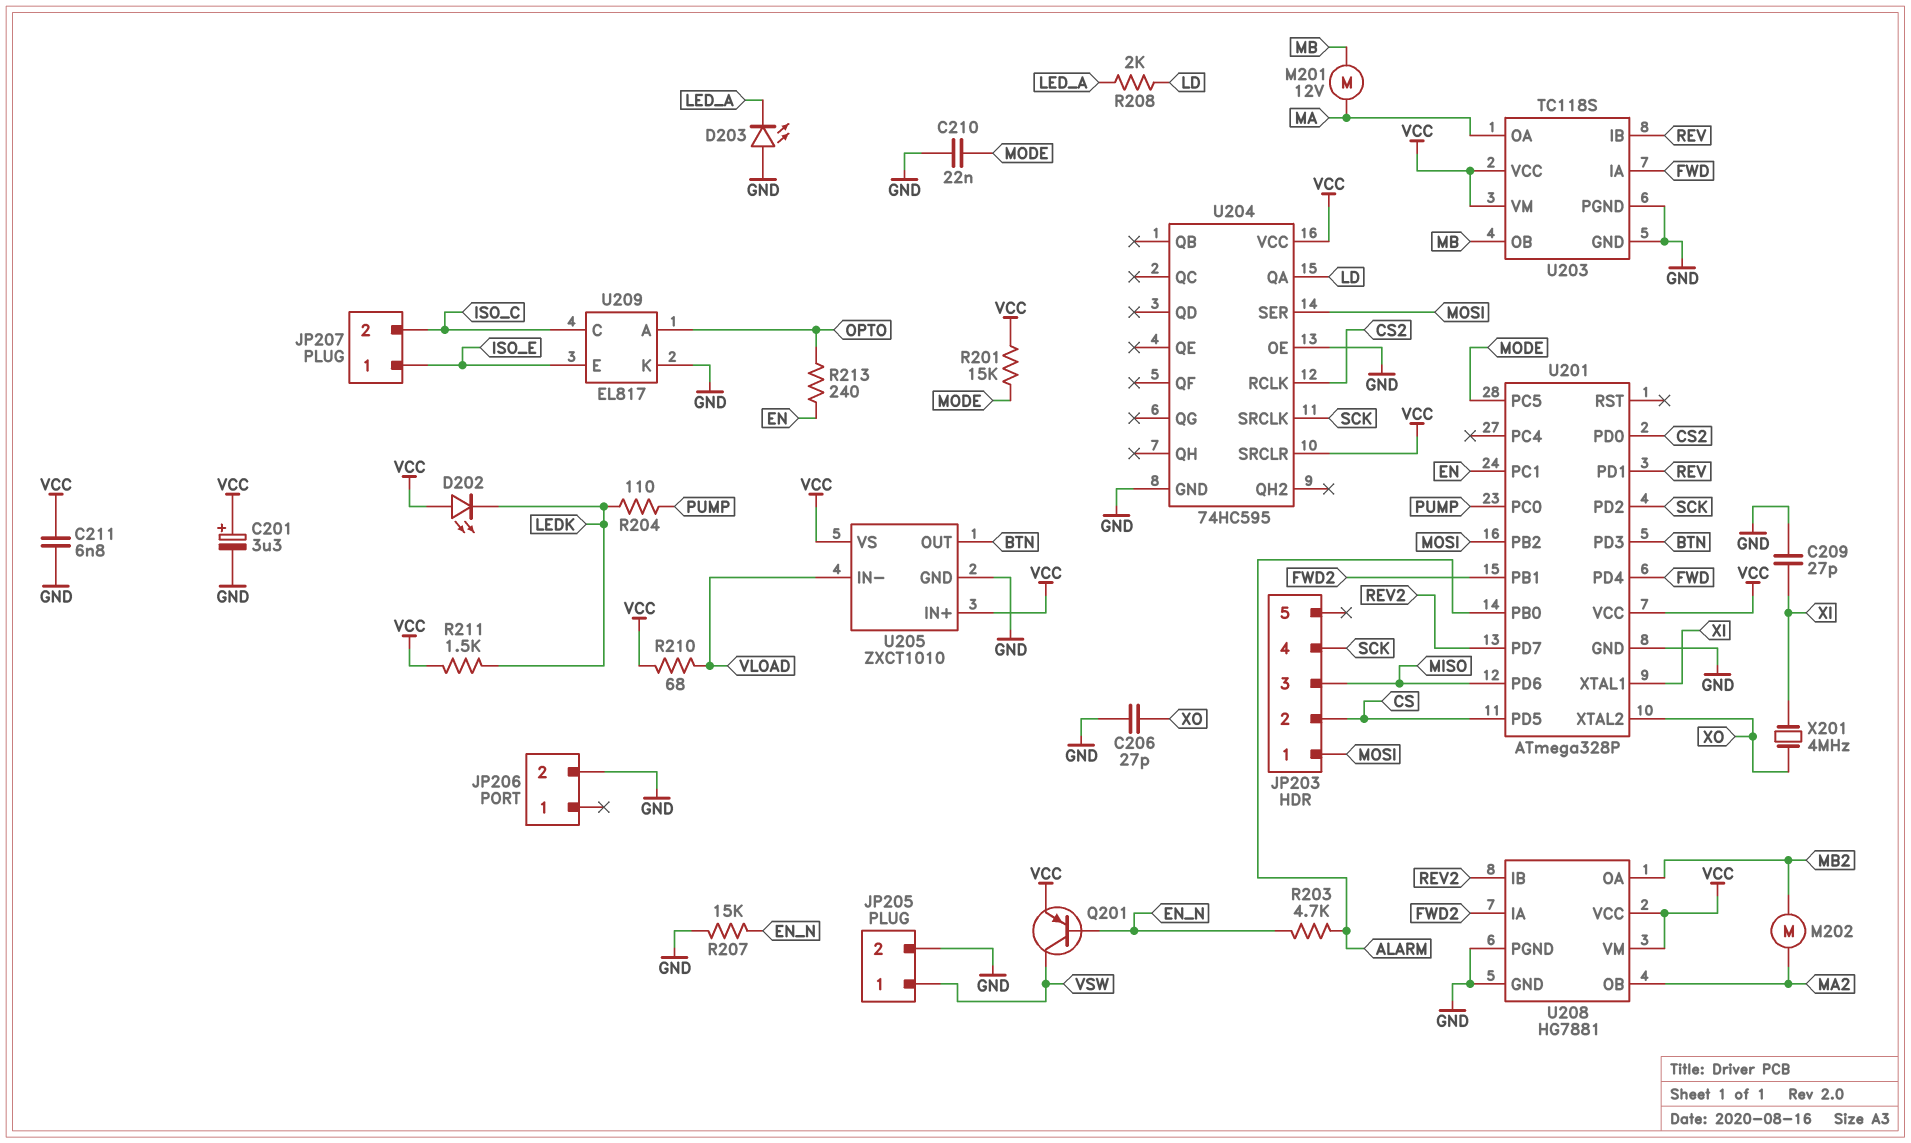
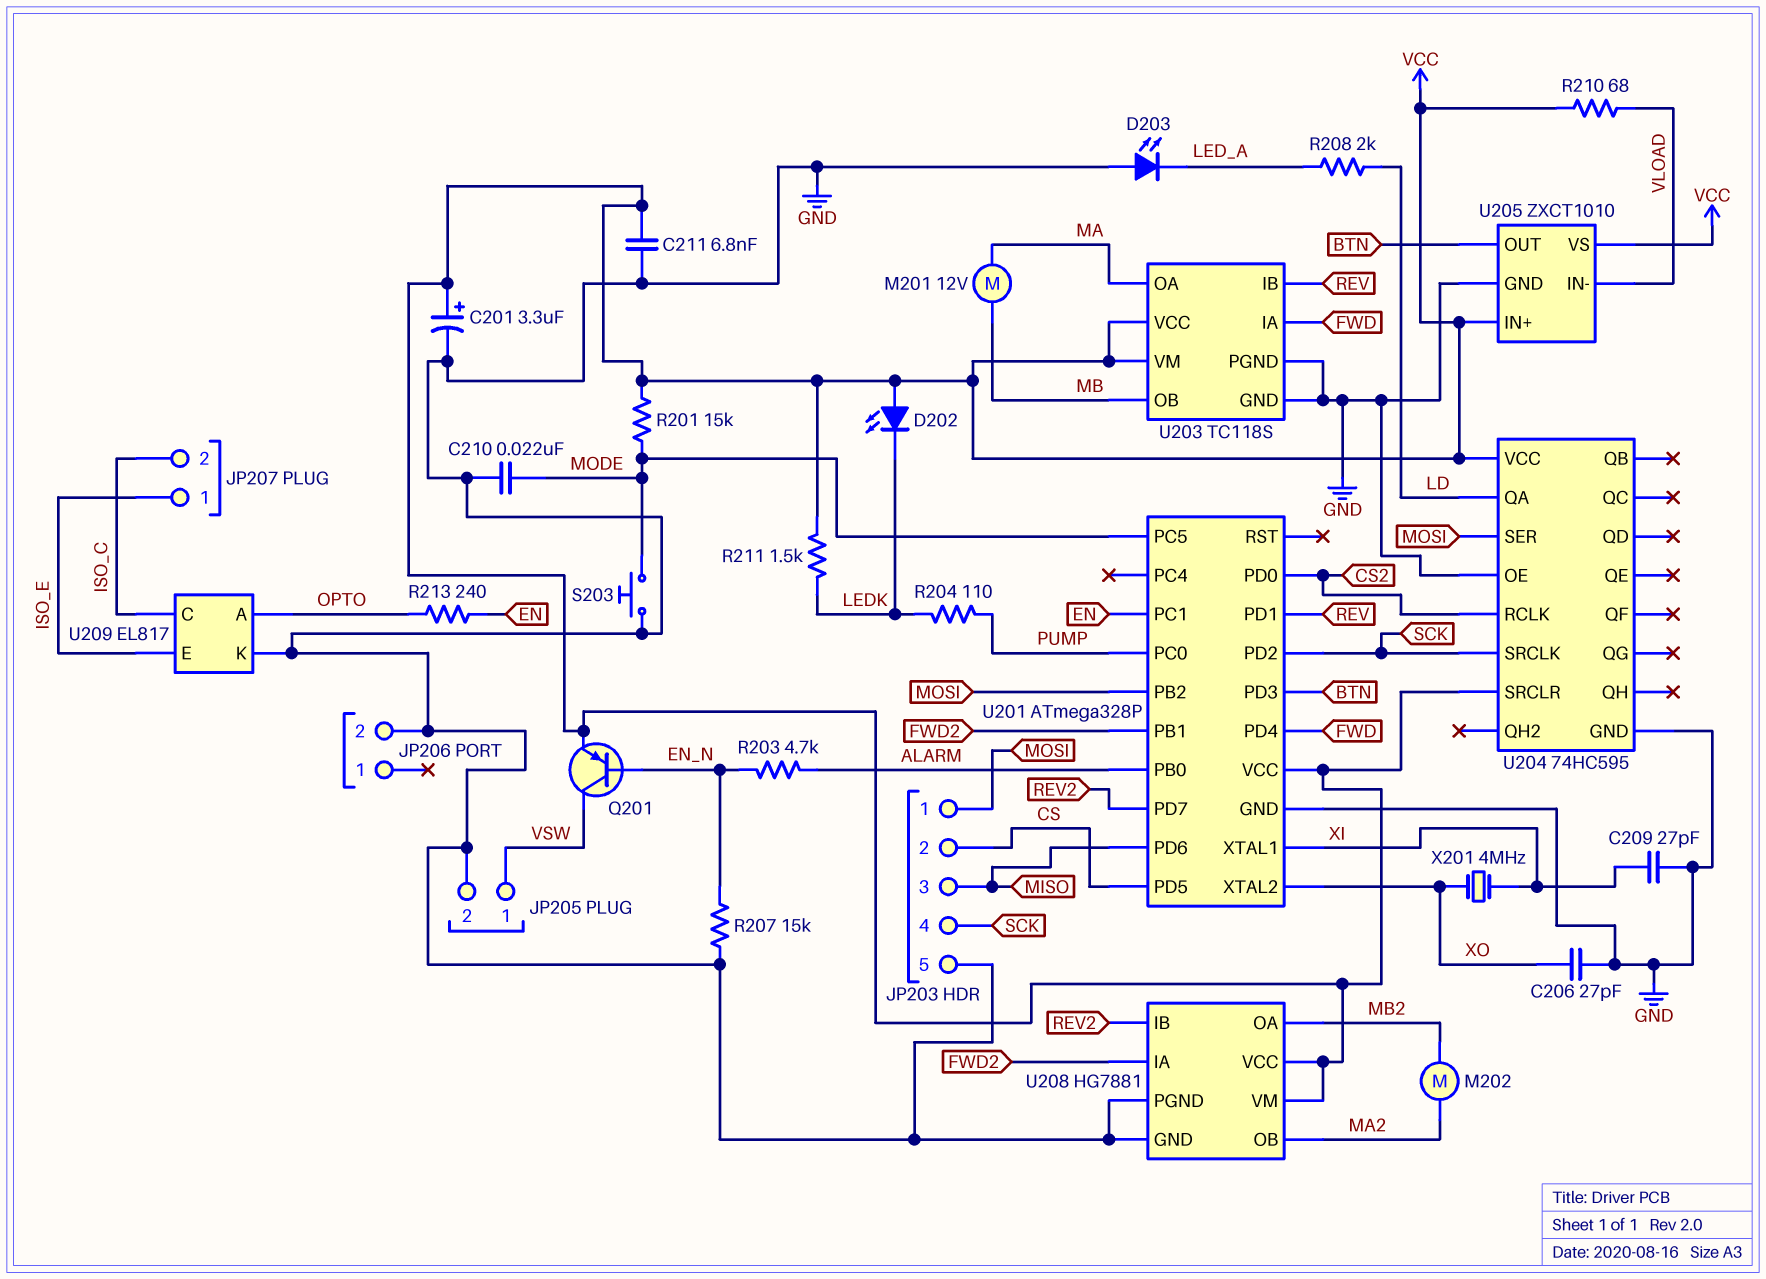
JP203 pin 5: none -> GND
S203: none -> button (GND, MODE)

